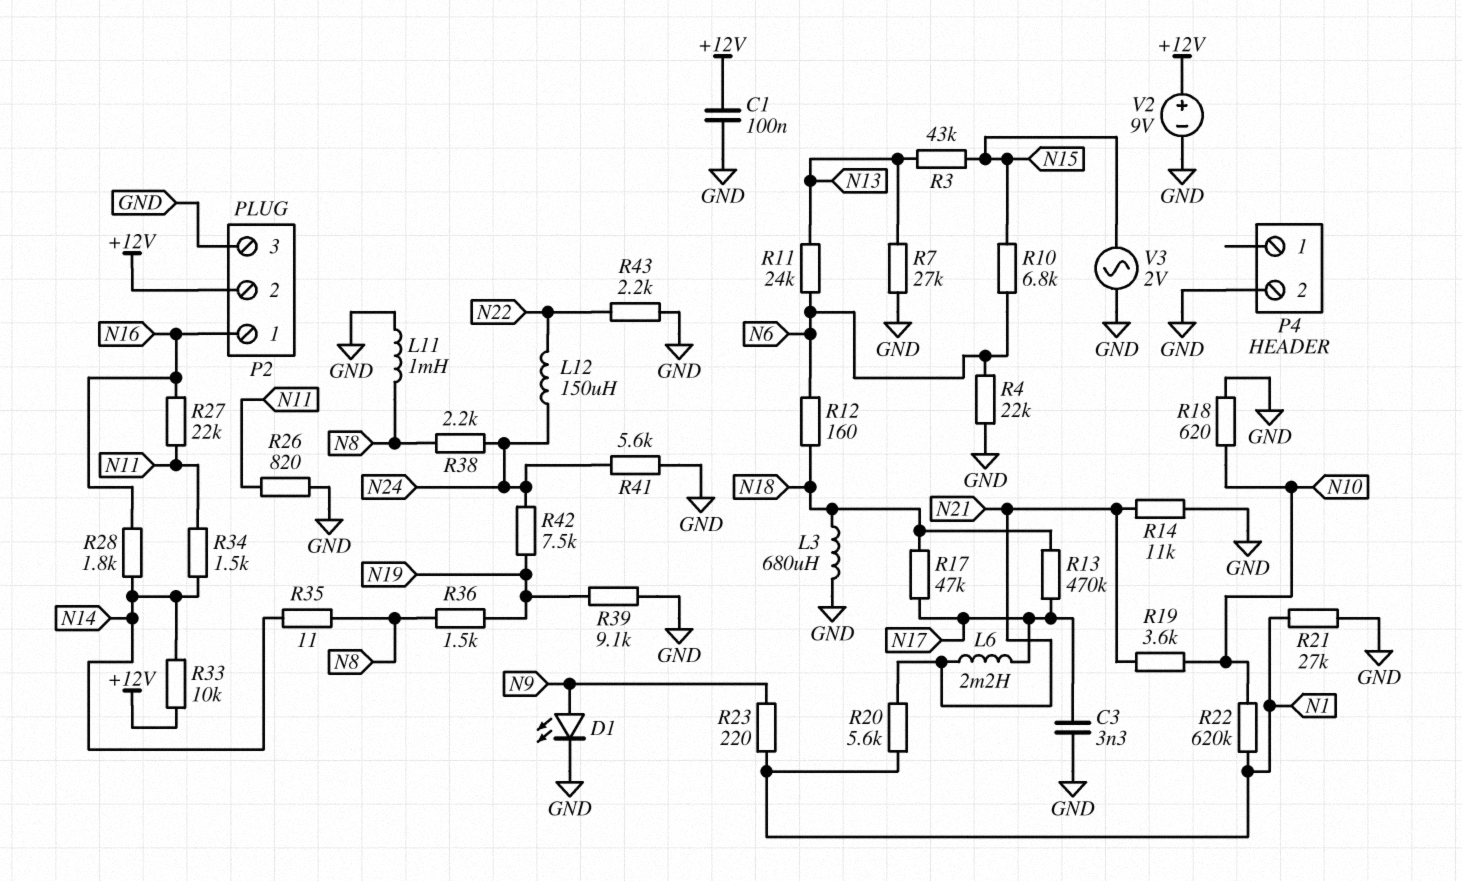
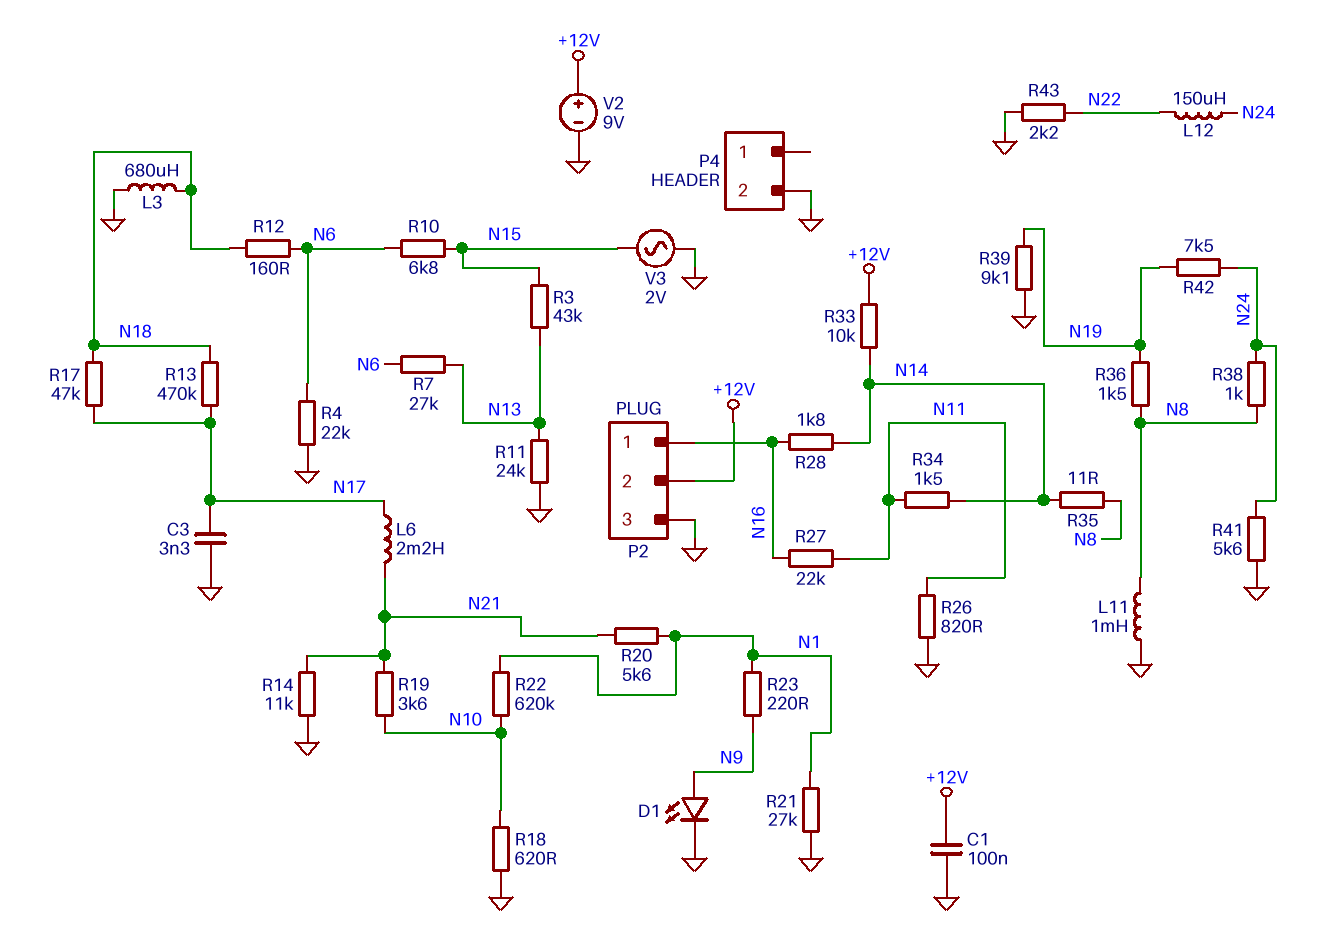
R7: 27k (GND, N13) -> 27k (N6, N13)
R11: 24k (N6, N13) -> 24k (GND, N13)
R38: 2.2k (N8, N24) -> 1k (N8, N24)

